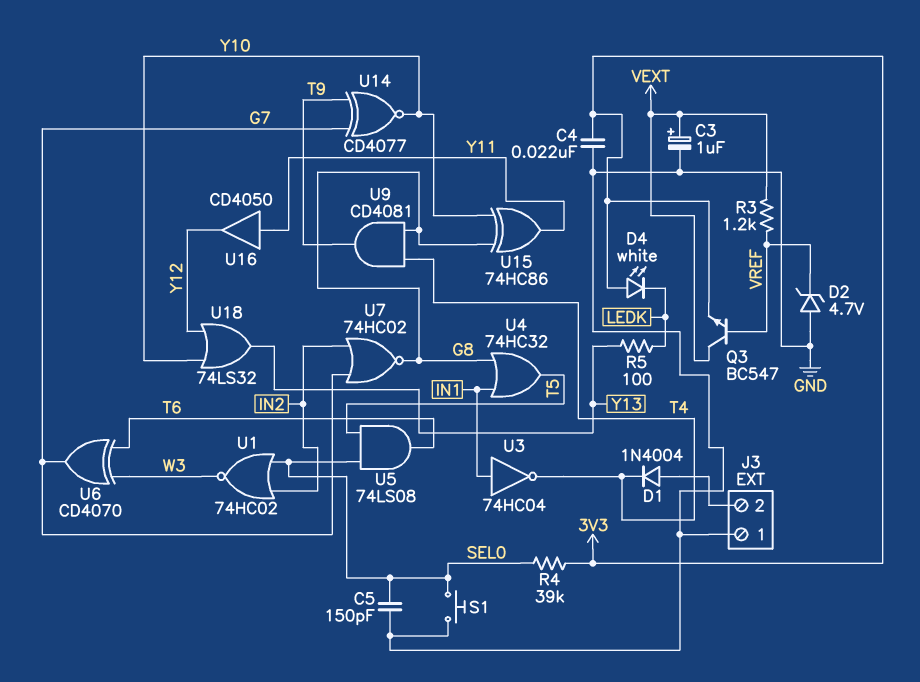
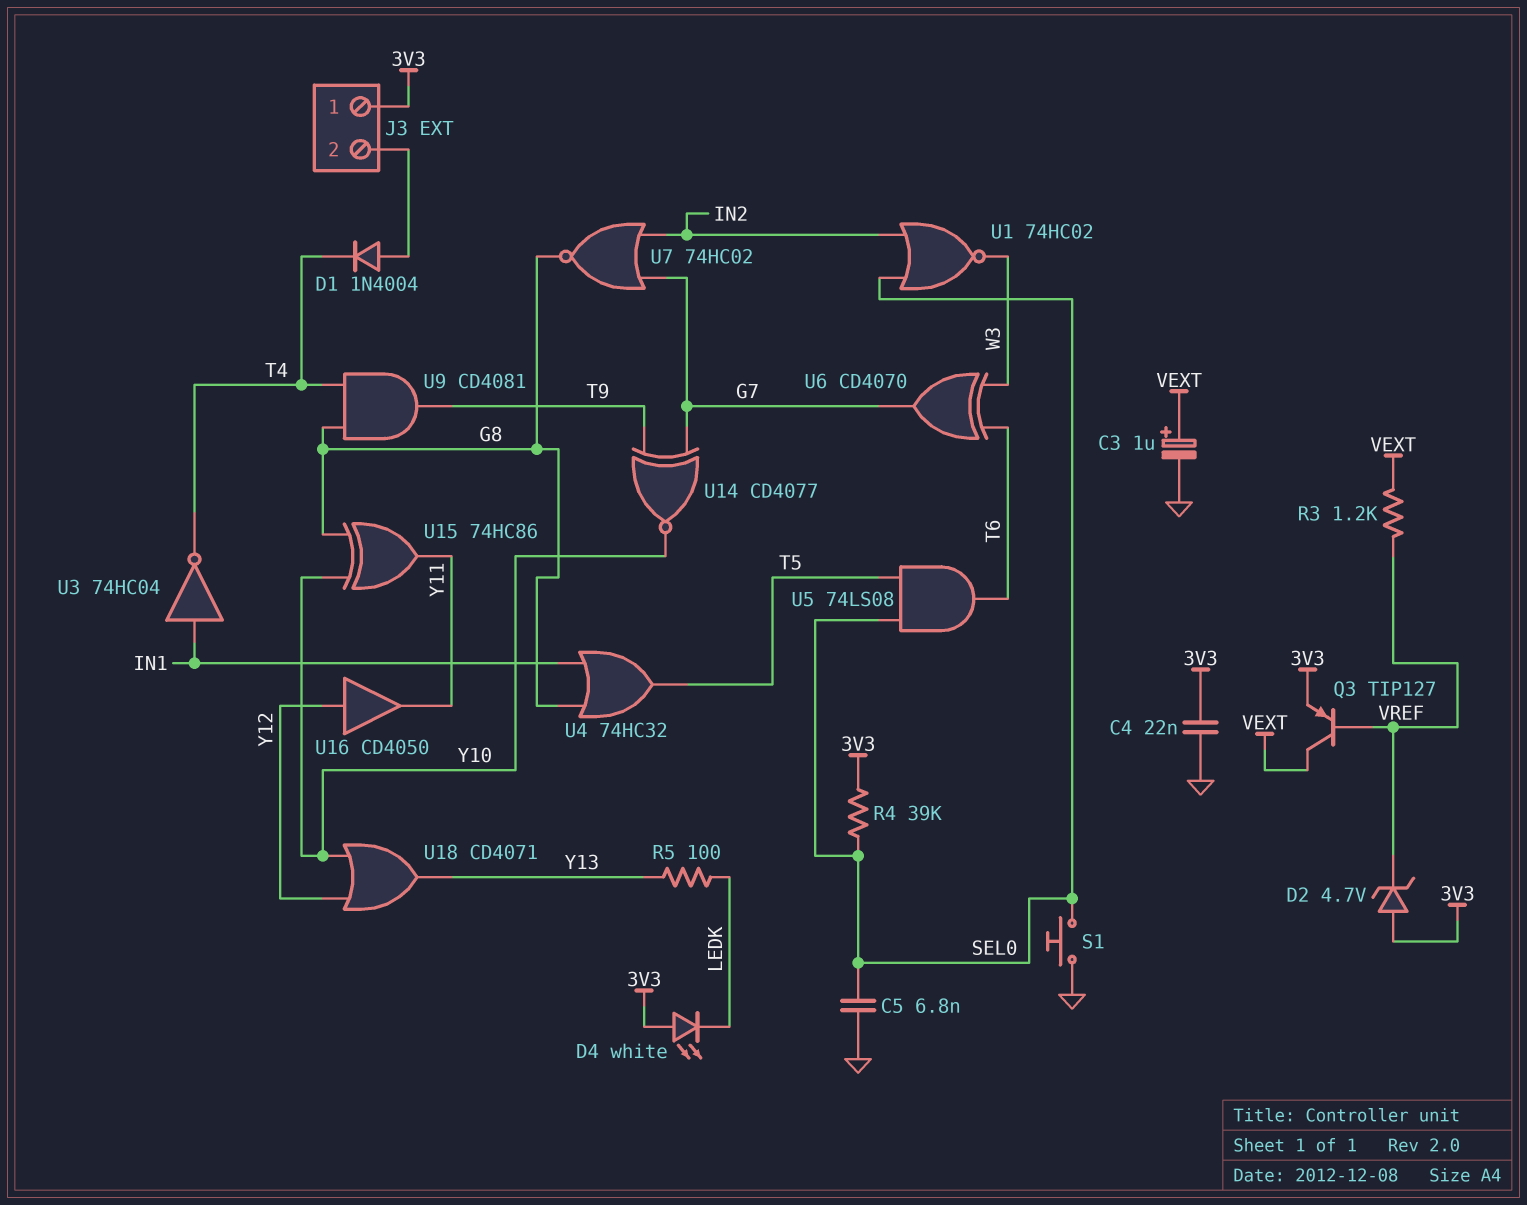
C5: 150pF (GND, SEL0) -> 6.8nF (GND, SEL0)
D2: zener 4.7V (A GND, K VREF) -> zener 4.7V (A 3V3, K VREF)
J3 pin 1: GND -> 3V3
Q3: NPN BC547 (B VREF, C VEXT, E 3V3) -> PNP TIP127 (B VREF, C VEXT, E 3V3)
U16: buffer CD4050 (in Y11, out Y12) -> buffer CD4050 (in Y12, out Y11)
U18: OR 74LS32 (in Y10, in Y12, out Y13) -> OR CD4071 (in Y10, in Y12, out Y13)

